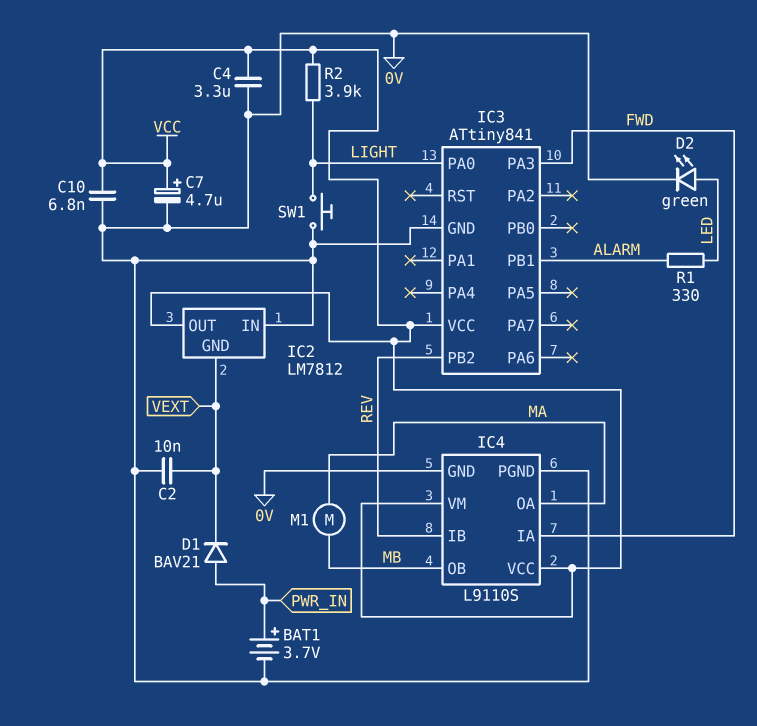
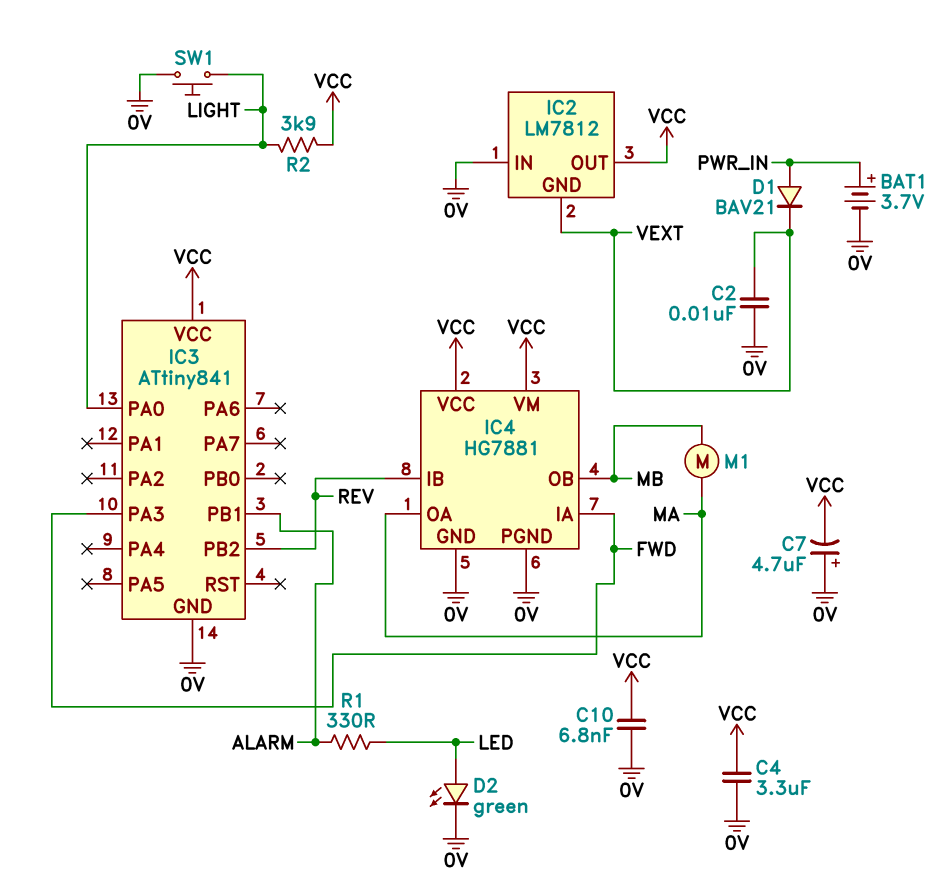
C7: 4.7uF (plus VCC, minus 0V) -> 4.7uF (plus 0V, minus VCC)
IC4: L9110S -> HG7881

